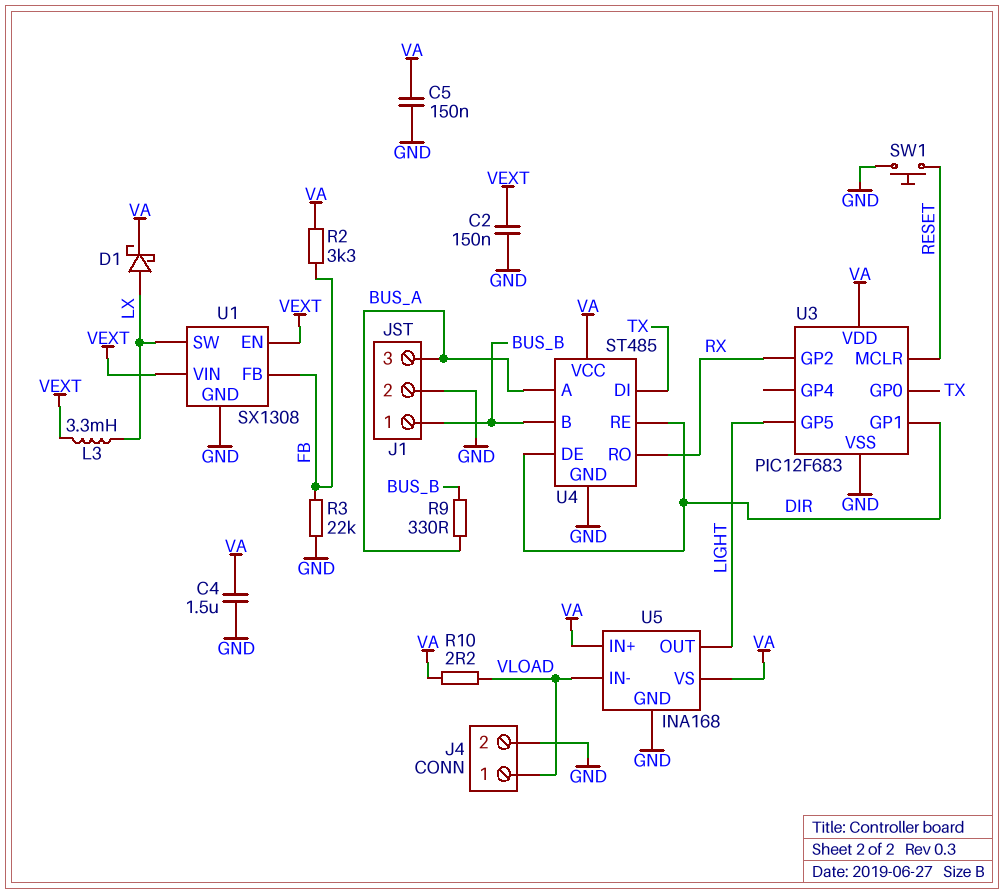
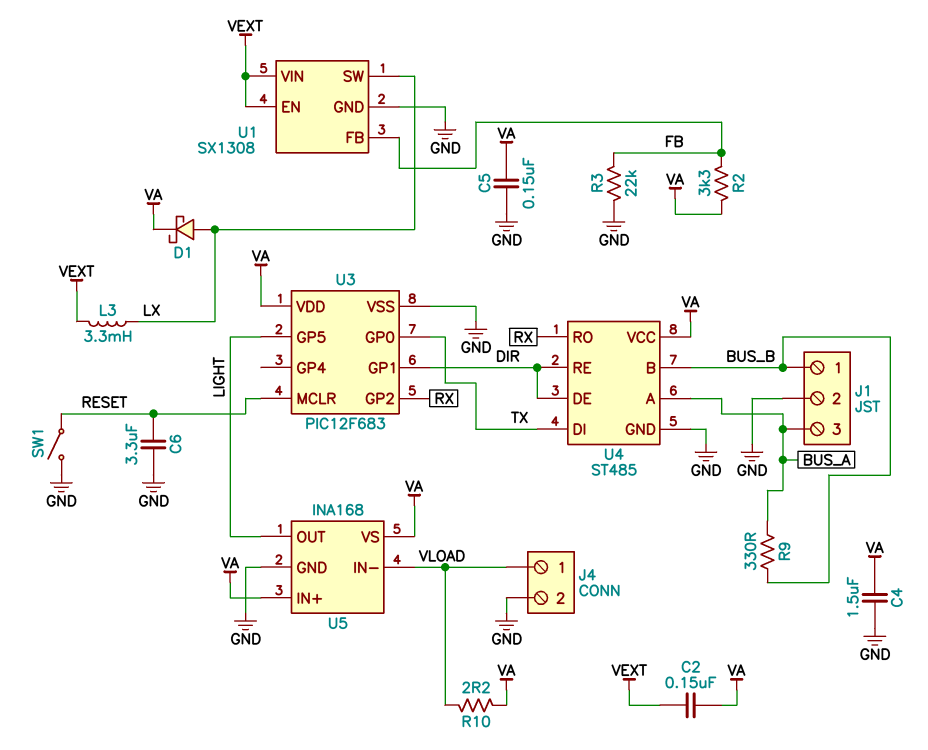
C2: 150nF (GND, VEXT) -> 150nF (VA, VEXT)
C6: none -> 3.3uF (GND, RESET)
SW1: button (GND, RESET) -> switch (GND, RESET)

